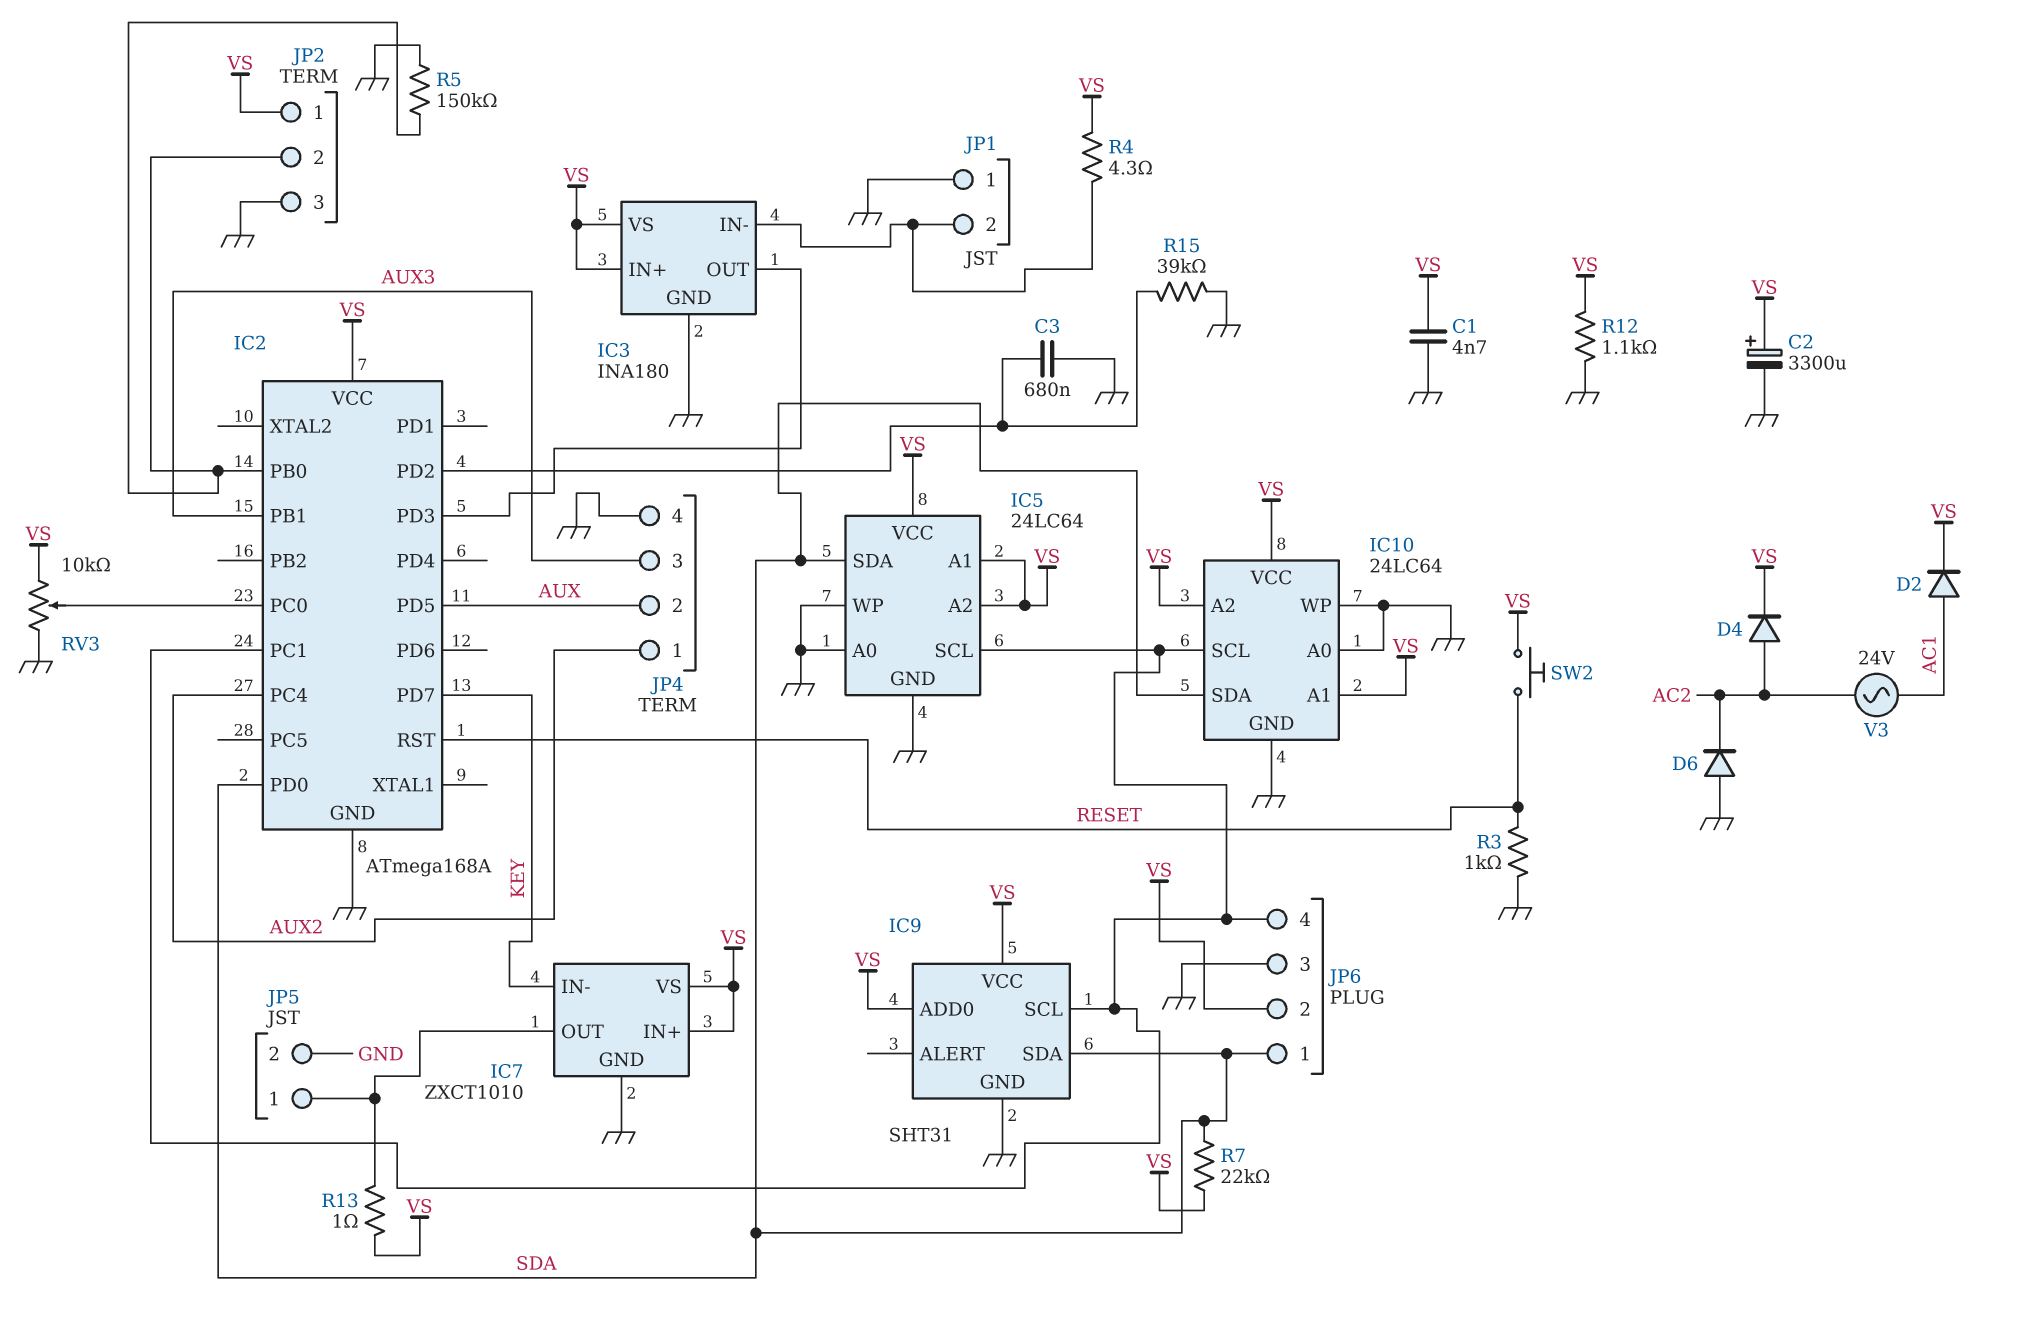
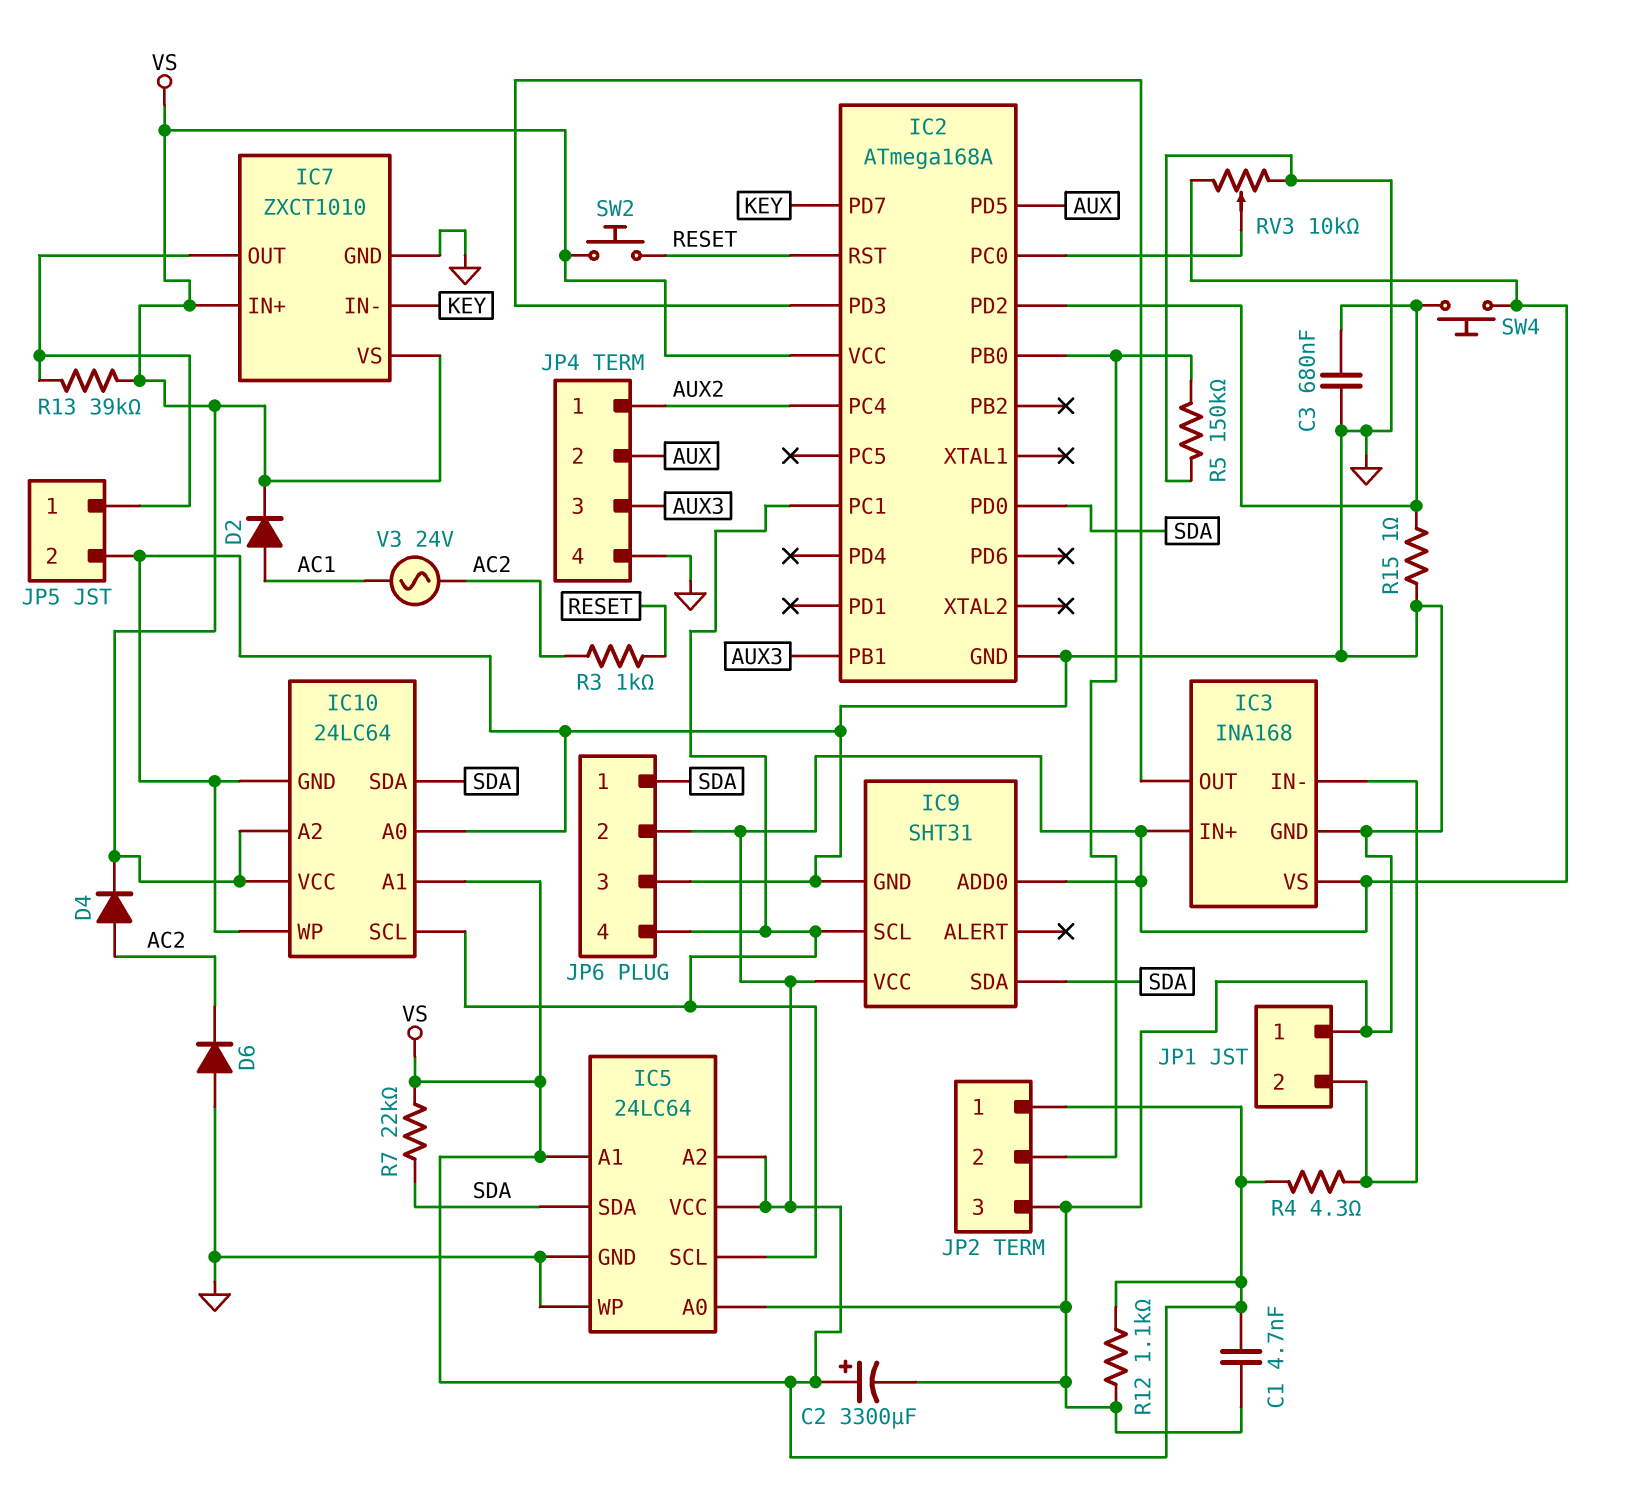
IC3: INA180 -> INA168
R3: 1k (GND, RESET) -> 1k (AC2, RESET)
R13: 1 (IC7/OUT, VS) -> 39k (IC7/OUT, VS)
R15: 39k (GND, IC2/PD2) -> 1 (GND, IC2/PD2)
SW4: none -> button (IC2/PD2, VS)

